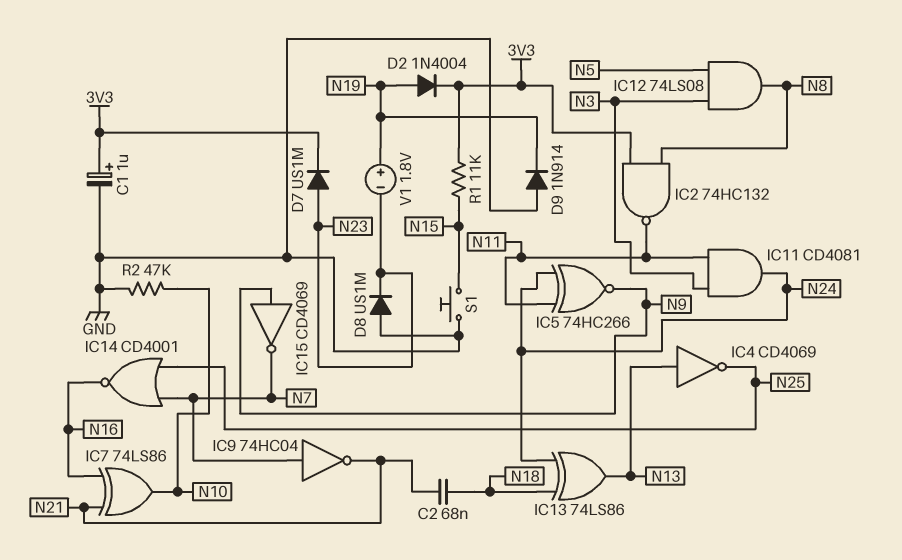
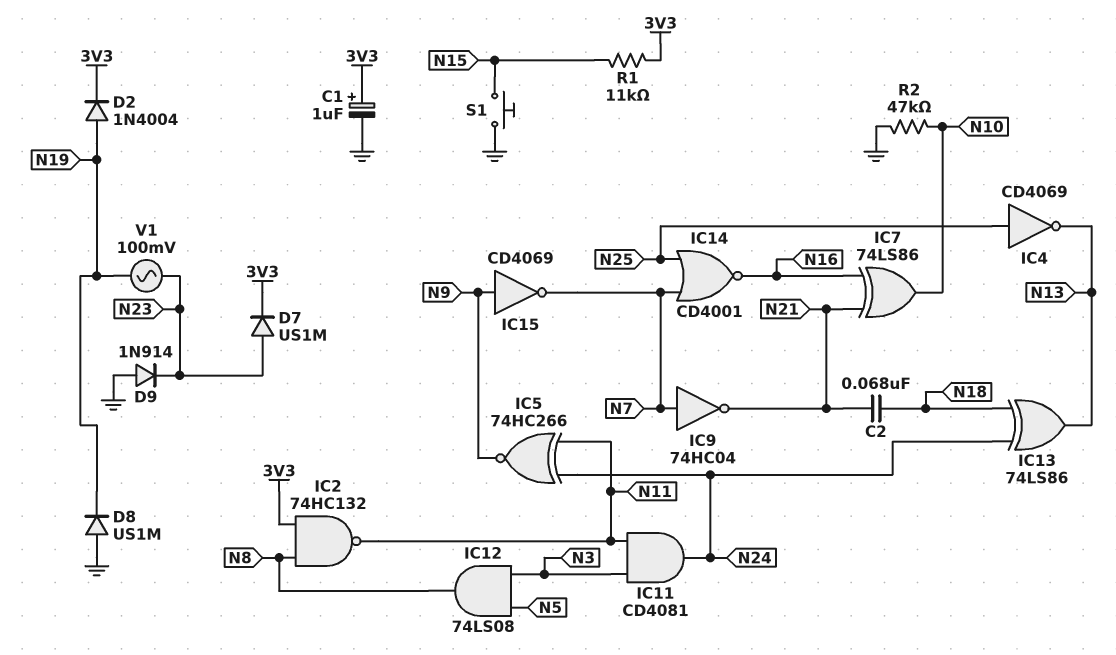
D8: diode US1M (A GND, K N23) -> diode US1M (A GND, K N19)
D9: diode 1N914 (A GND, K N19) -> diode 1N914 (A GND, K N23)
IC4: NOT CD4069 (in N13, out N25) -> NOT CD4069 (in N25, out N13)
V1: 1.8V (plus N19, minus N23) -> AC 100mV (N19, N23)

